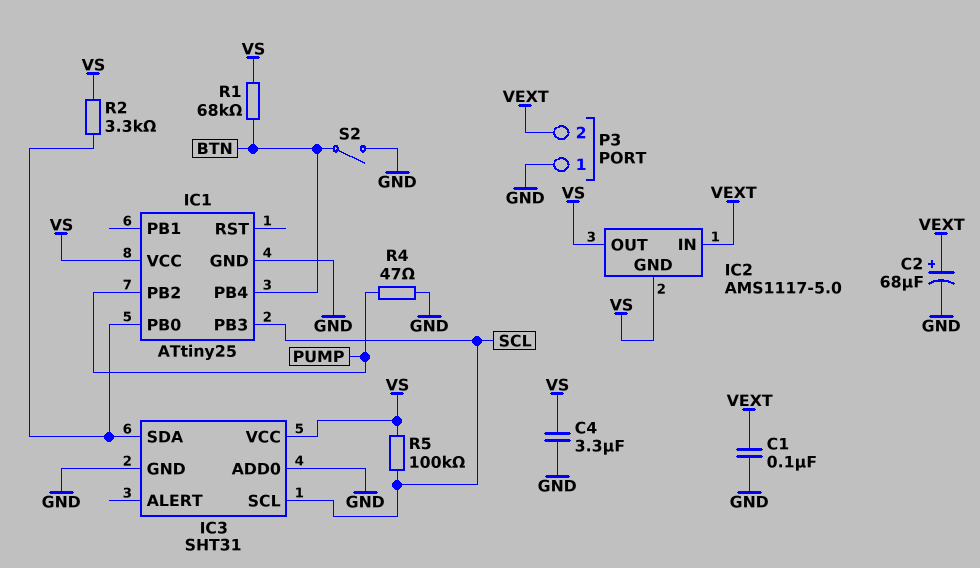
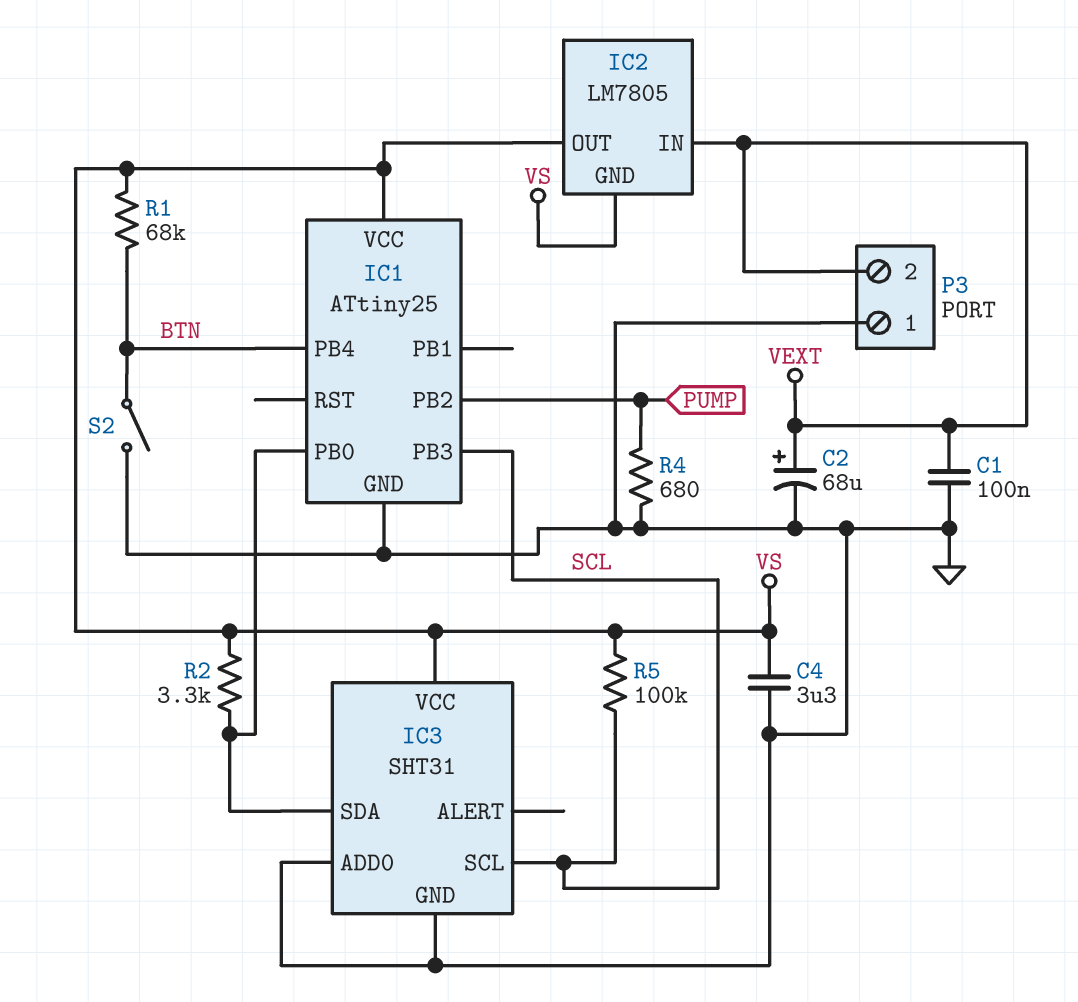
IC2: AMS1117-5.0 -> LM7805
R4: 47 (GND, PUMP) -> 680 (GND, PUMP)

